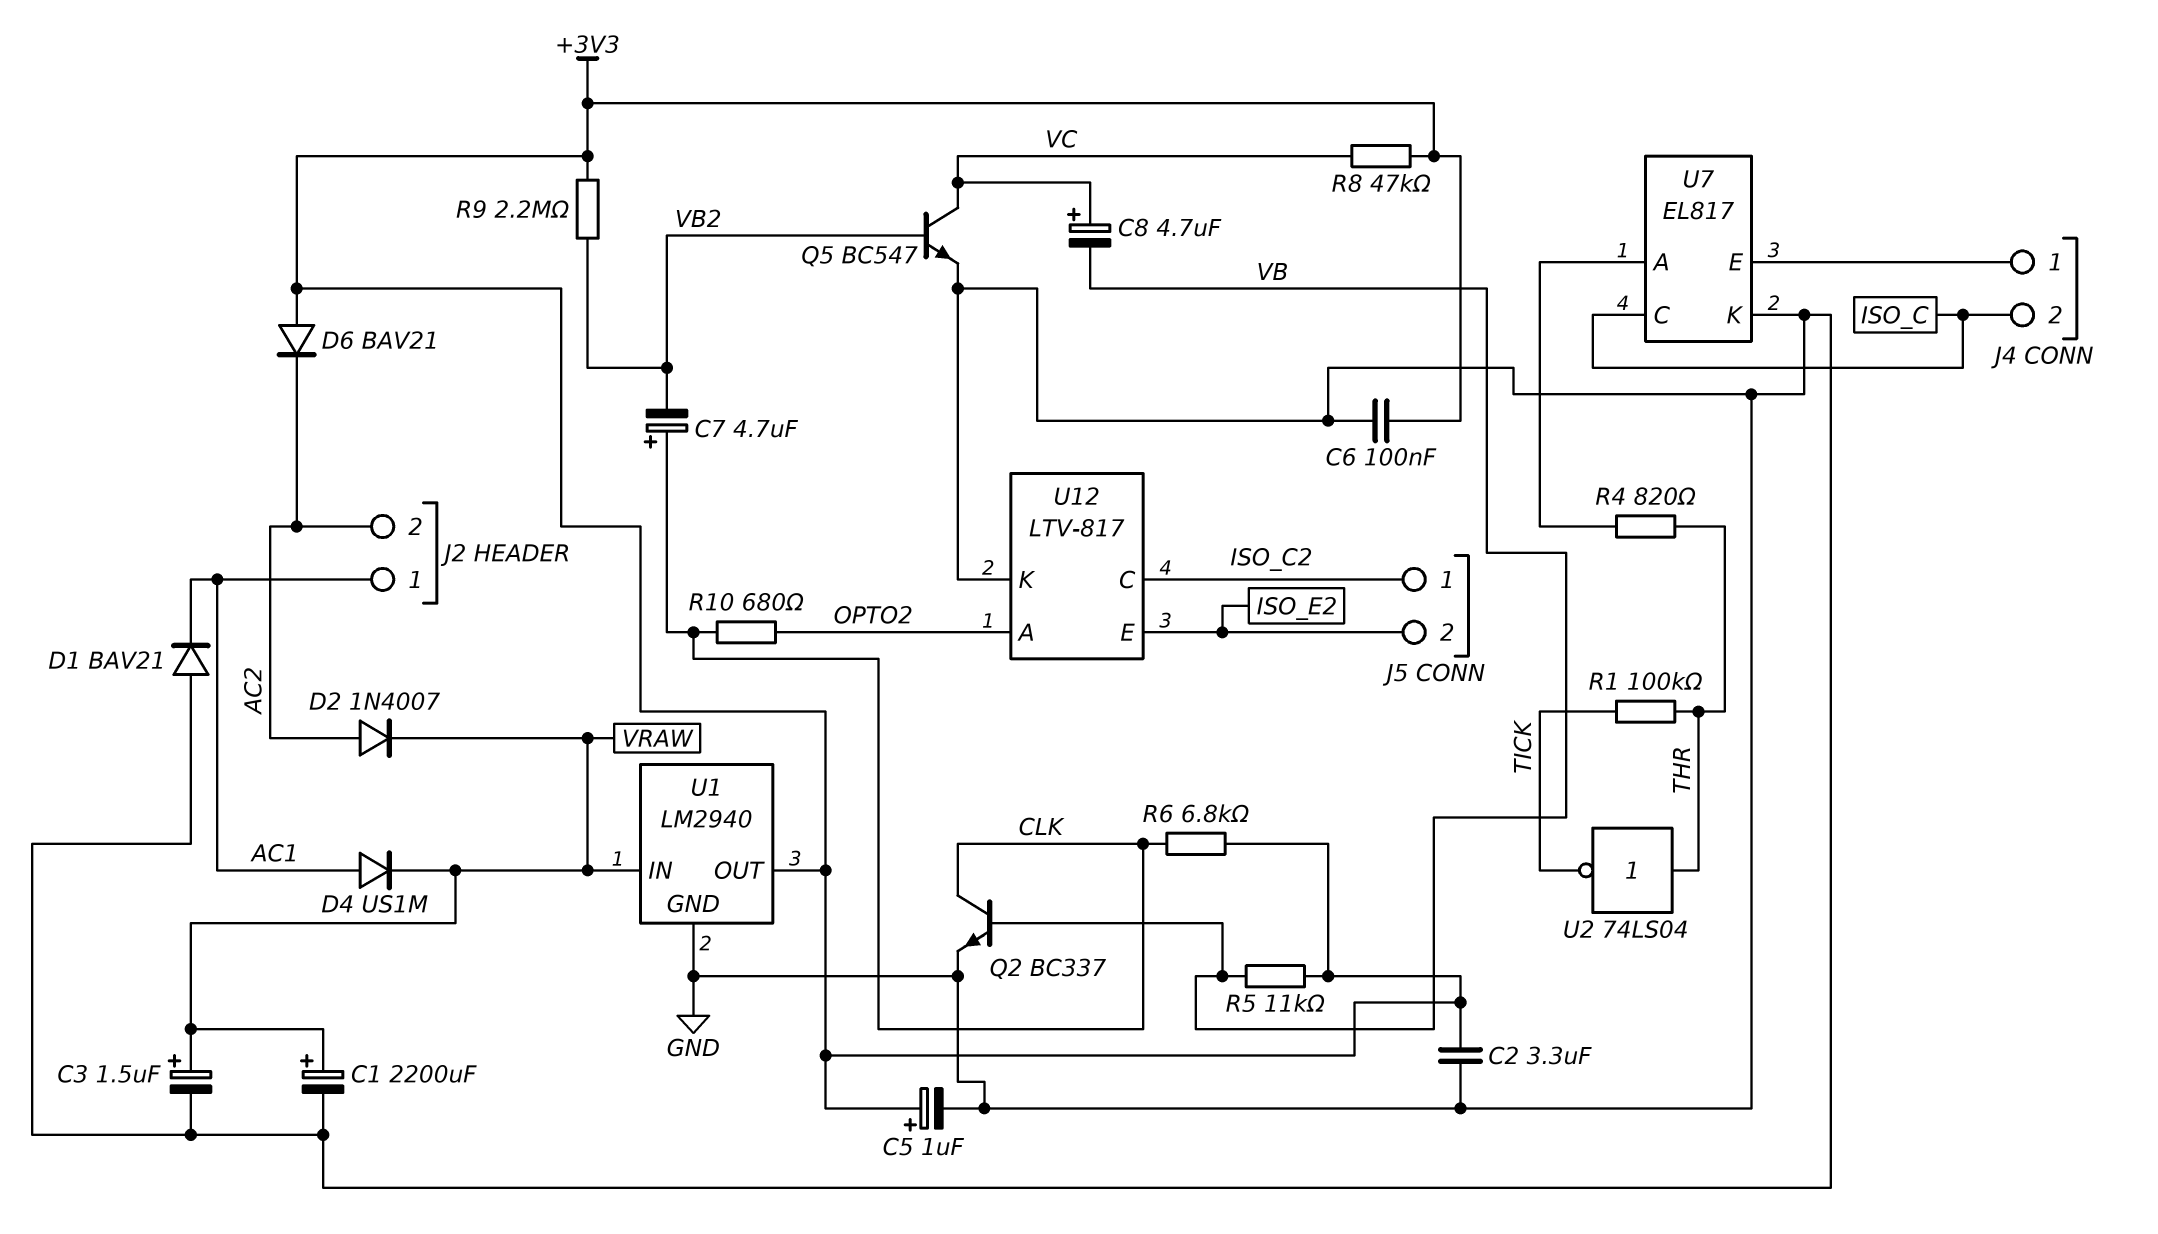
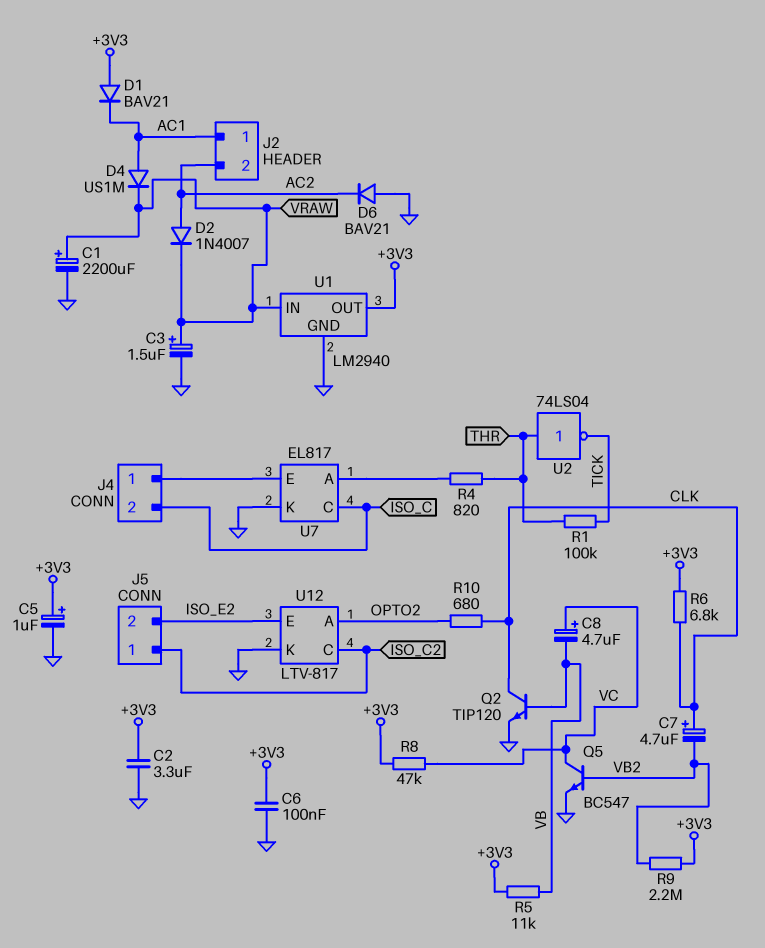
D1: diode BAV21 (A GND, K AC1) -> diode BAV21 (A +3V3, K AC1)
D6: diode BAV21 (A +3V3, K AC2) -> diode BAV21 (A GND, K AC2)
Q2: NPN BC337 (B VB, C CLK, E GND) -> NPN TIP120 (B VB, C CLK, E GND)

